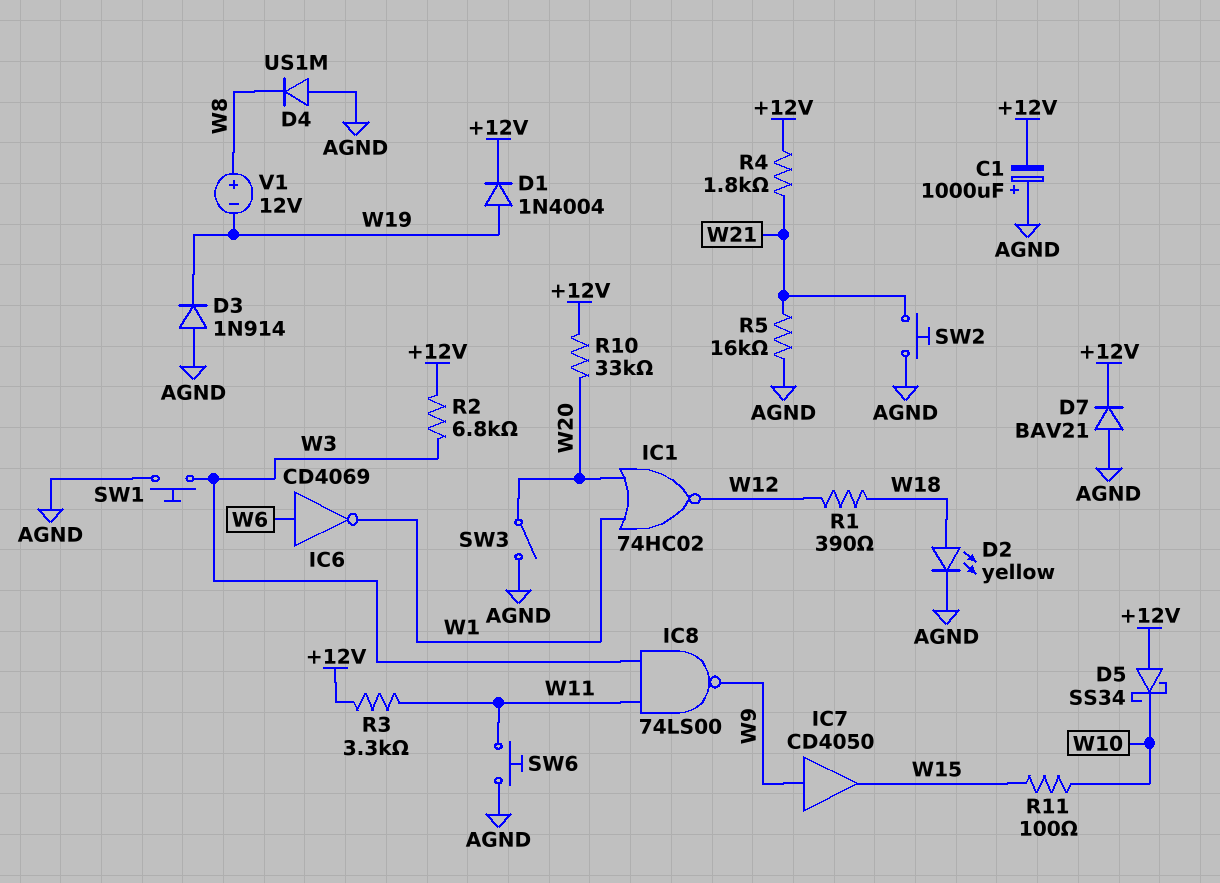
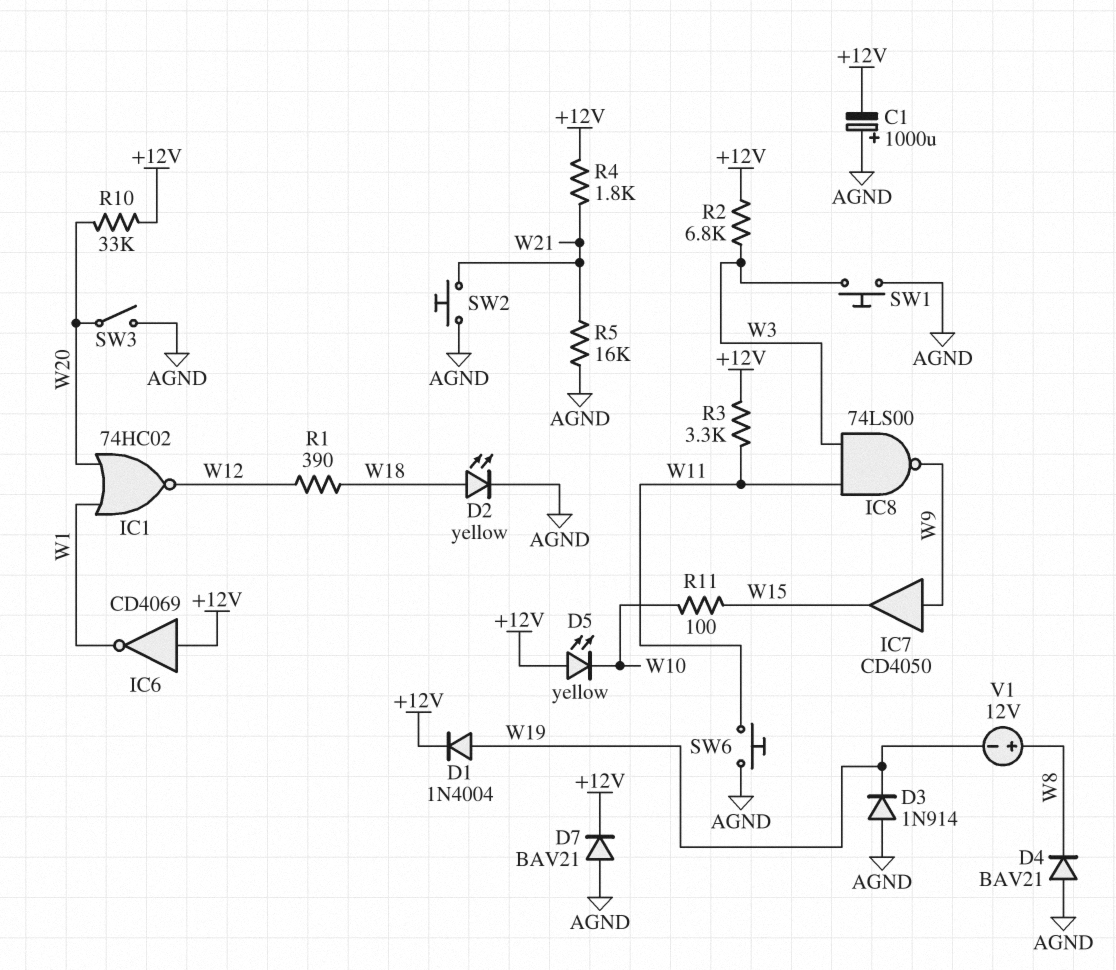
D4: diode US1M (A AGND, K W8) -> diode BAV21 (A AGND, K W8)
D5: schottky SS34 (A +12V, K W10) -> LED yellow (A +12V, K W10)
IC6: NOT CD4069 (in W6, out W1) -> NOT CD4069 (in +12V, out W1)

